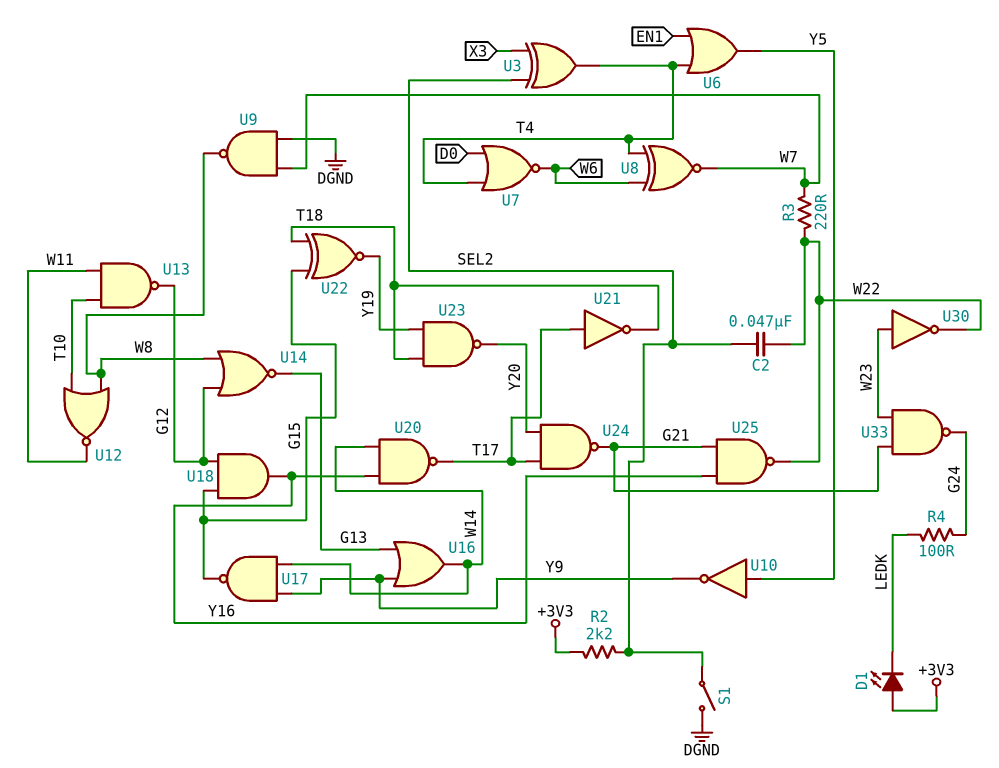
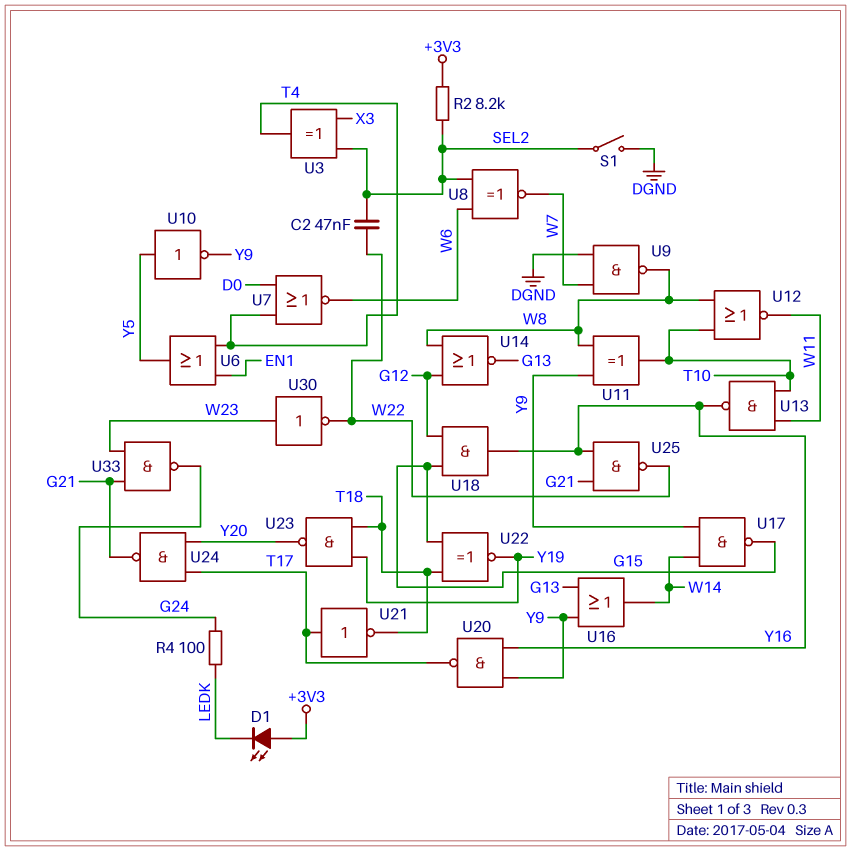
R2: 2.2k (+3V3, SEL2) -> 8.2k (+3V3, SEL2)
R3: 220 (W7, W22) -> none
U8: XNOR (in T4, in W6, out W7) -> XNOR (in SEL2, in W6, out W7)
U11: none -> XOR (in W8, in Y9, out T10)
U13: NAND (in T10, in W11, out G12) -> NAND (in T10, in W11, out Y16)
U20: NAND (in W14, in Y16, out T17) -> NAND (in Y9, in Y16, out T17)

